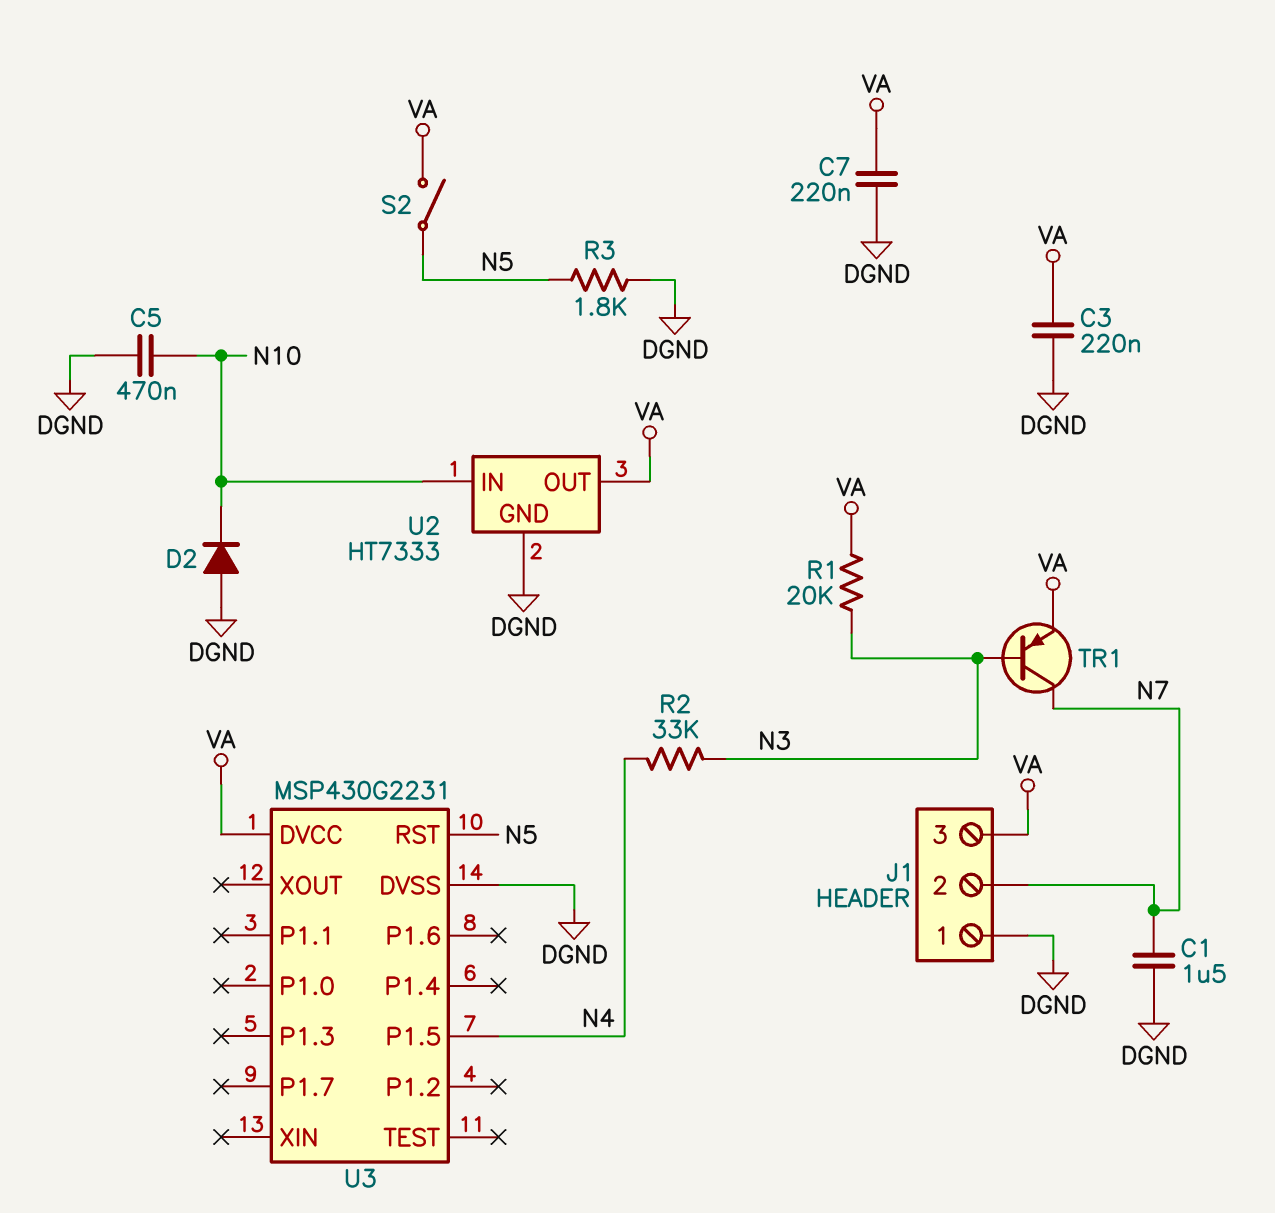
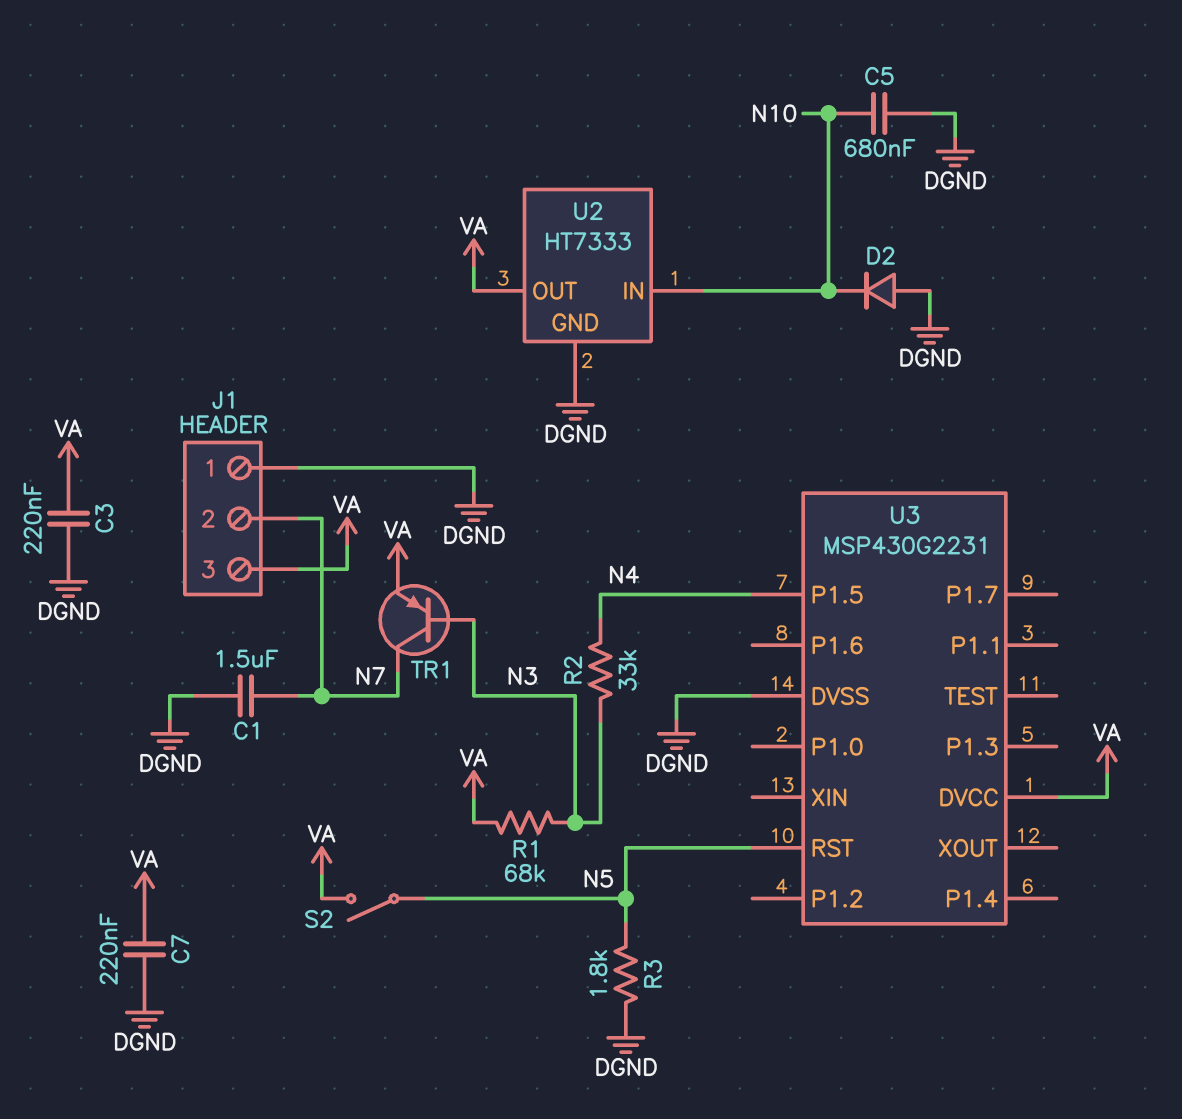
C5: 470nF (DGND, N10) -> 680nF (DGND, N10)
R1: 20k (N3, VA) -> 68k (N3, VA)

